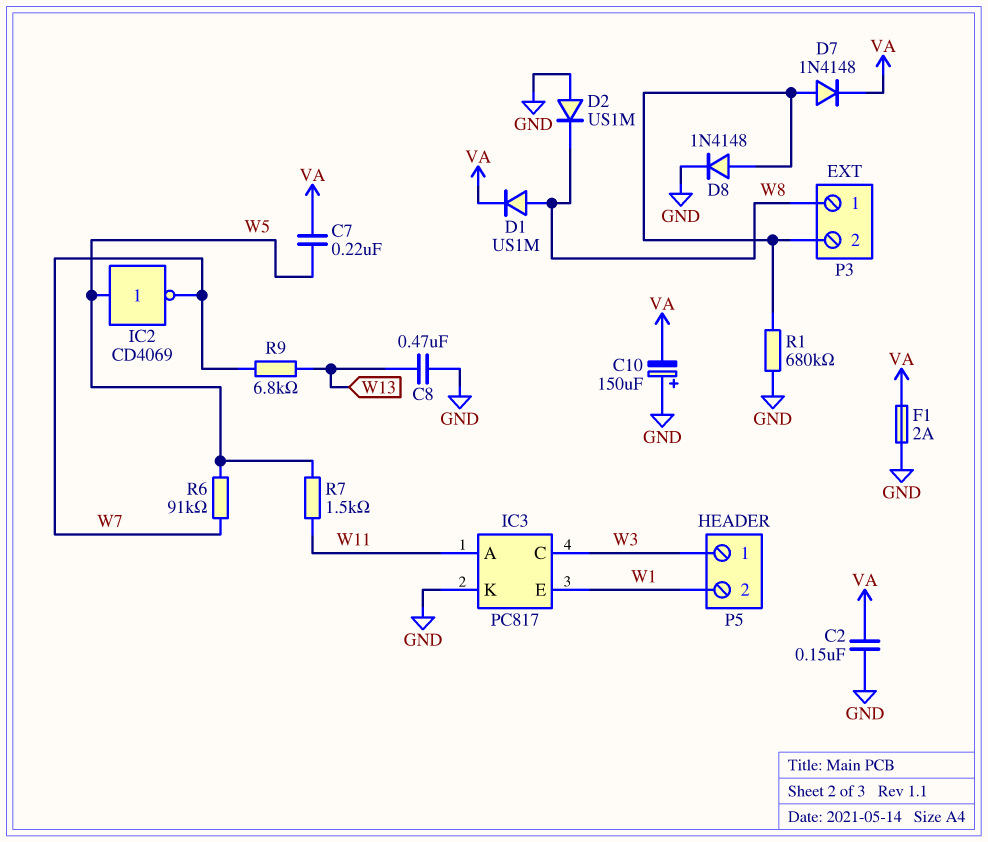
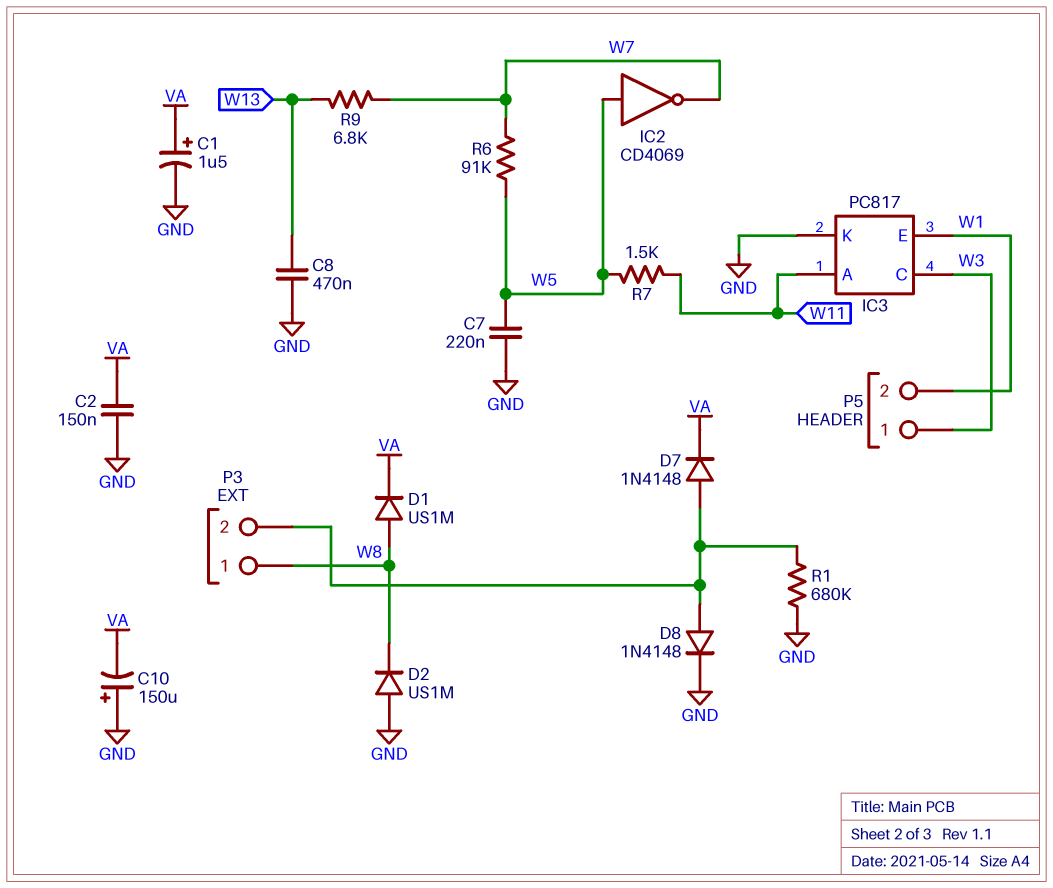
C1: none -> 1.5uF (plus VA, minus GND)
C7: 220nF (VA, W5) -> 220nF (GND, W5)
F1: 2A (GND, VA) -> none

